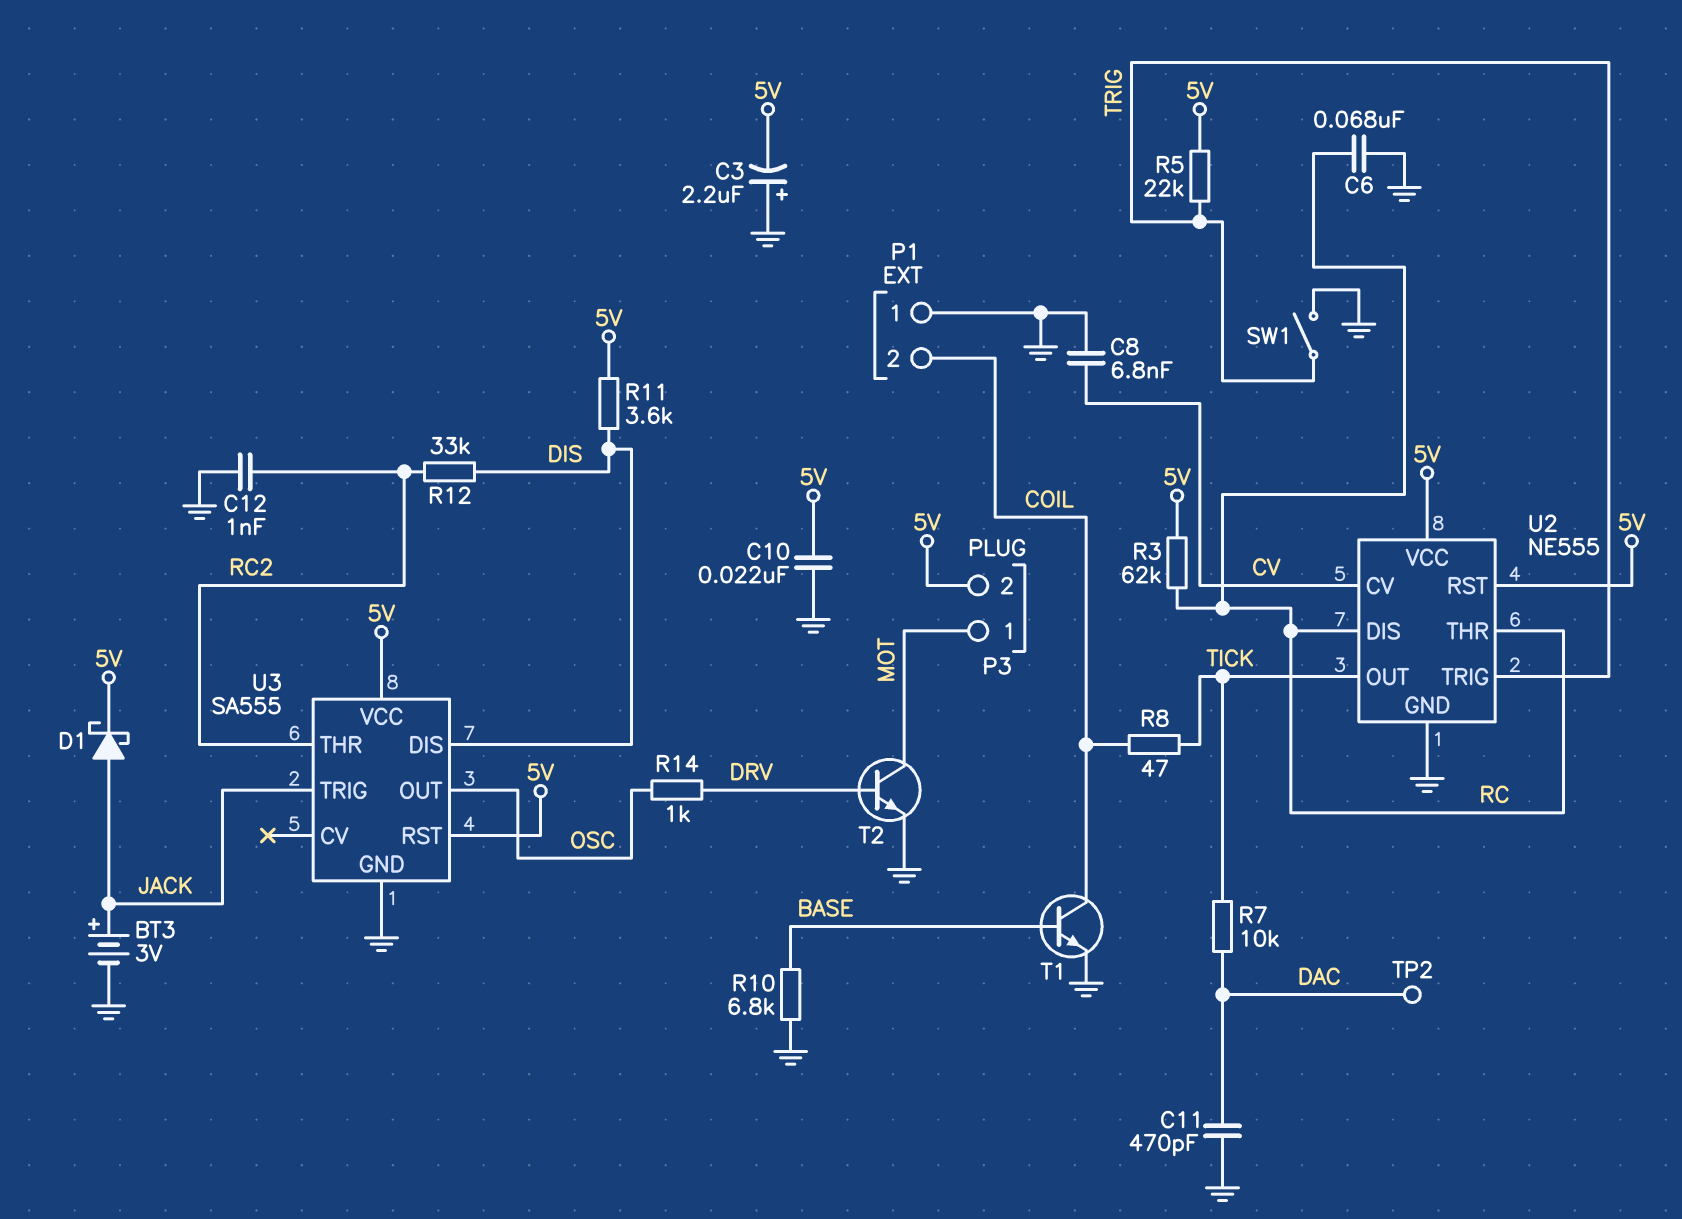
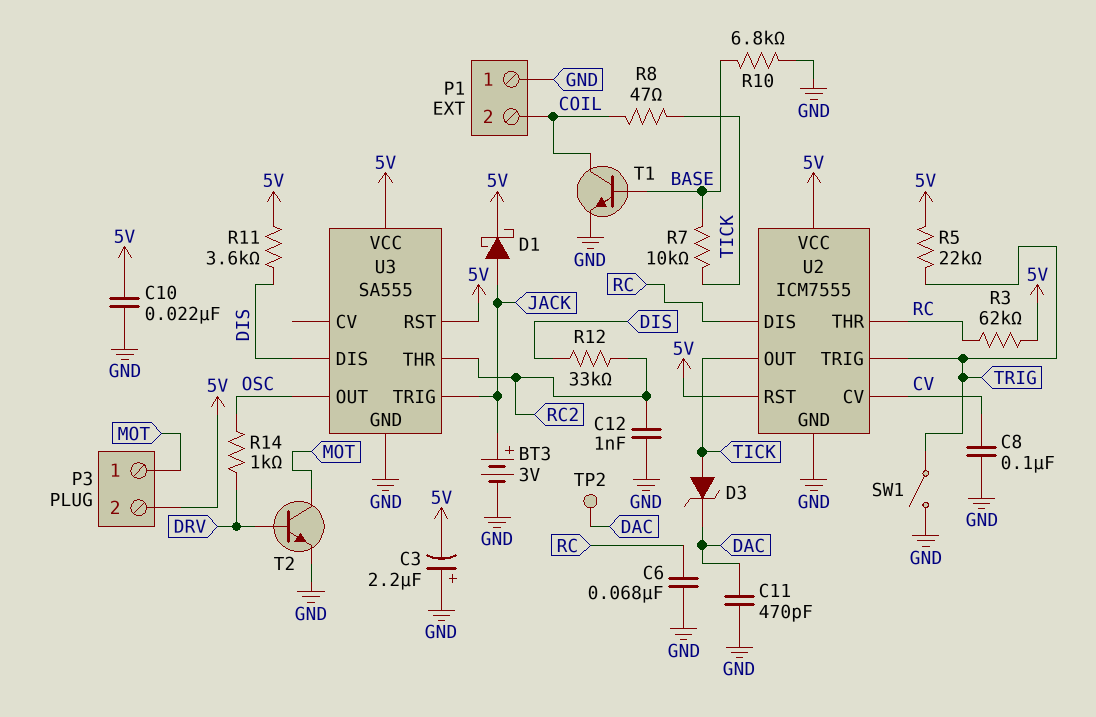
C8: 6.8nF (CV, GND) -> 100nF (CV, GND)
D3: none -> zener (A TICK, K DAC)
R7: 10k (DAC, TICK) -> 10k (BASE, TICK)
U2: NE555 -> ICM7555

